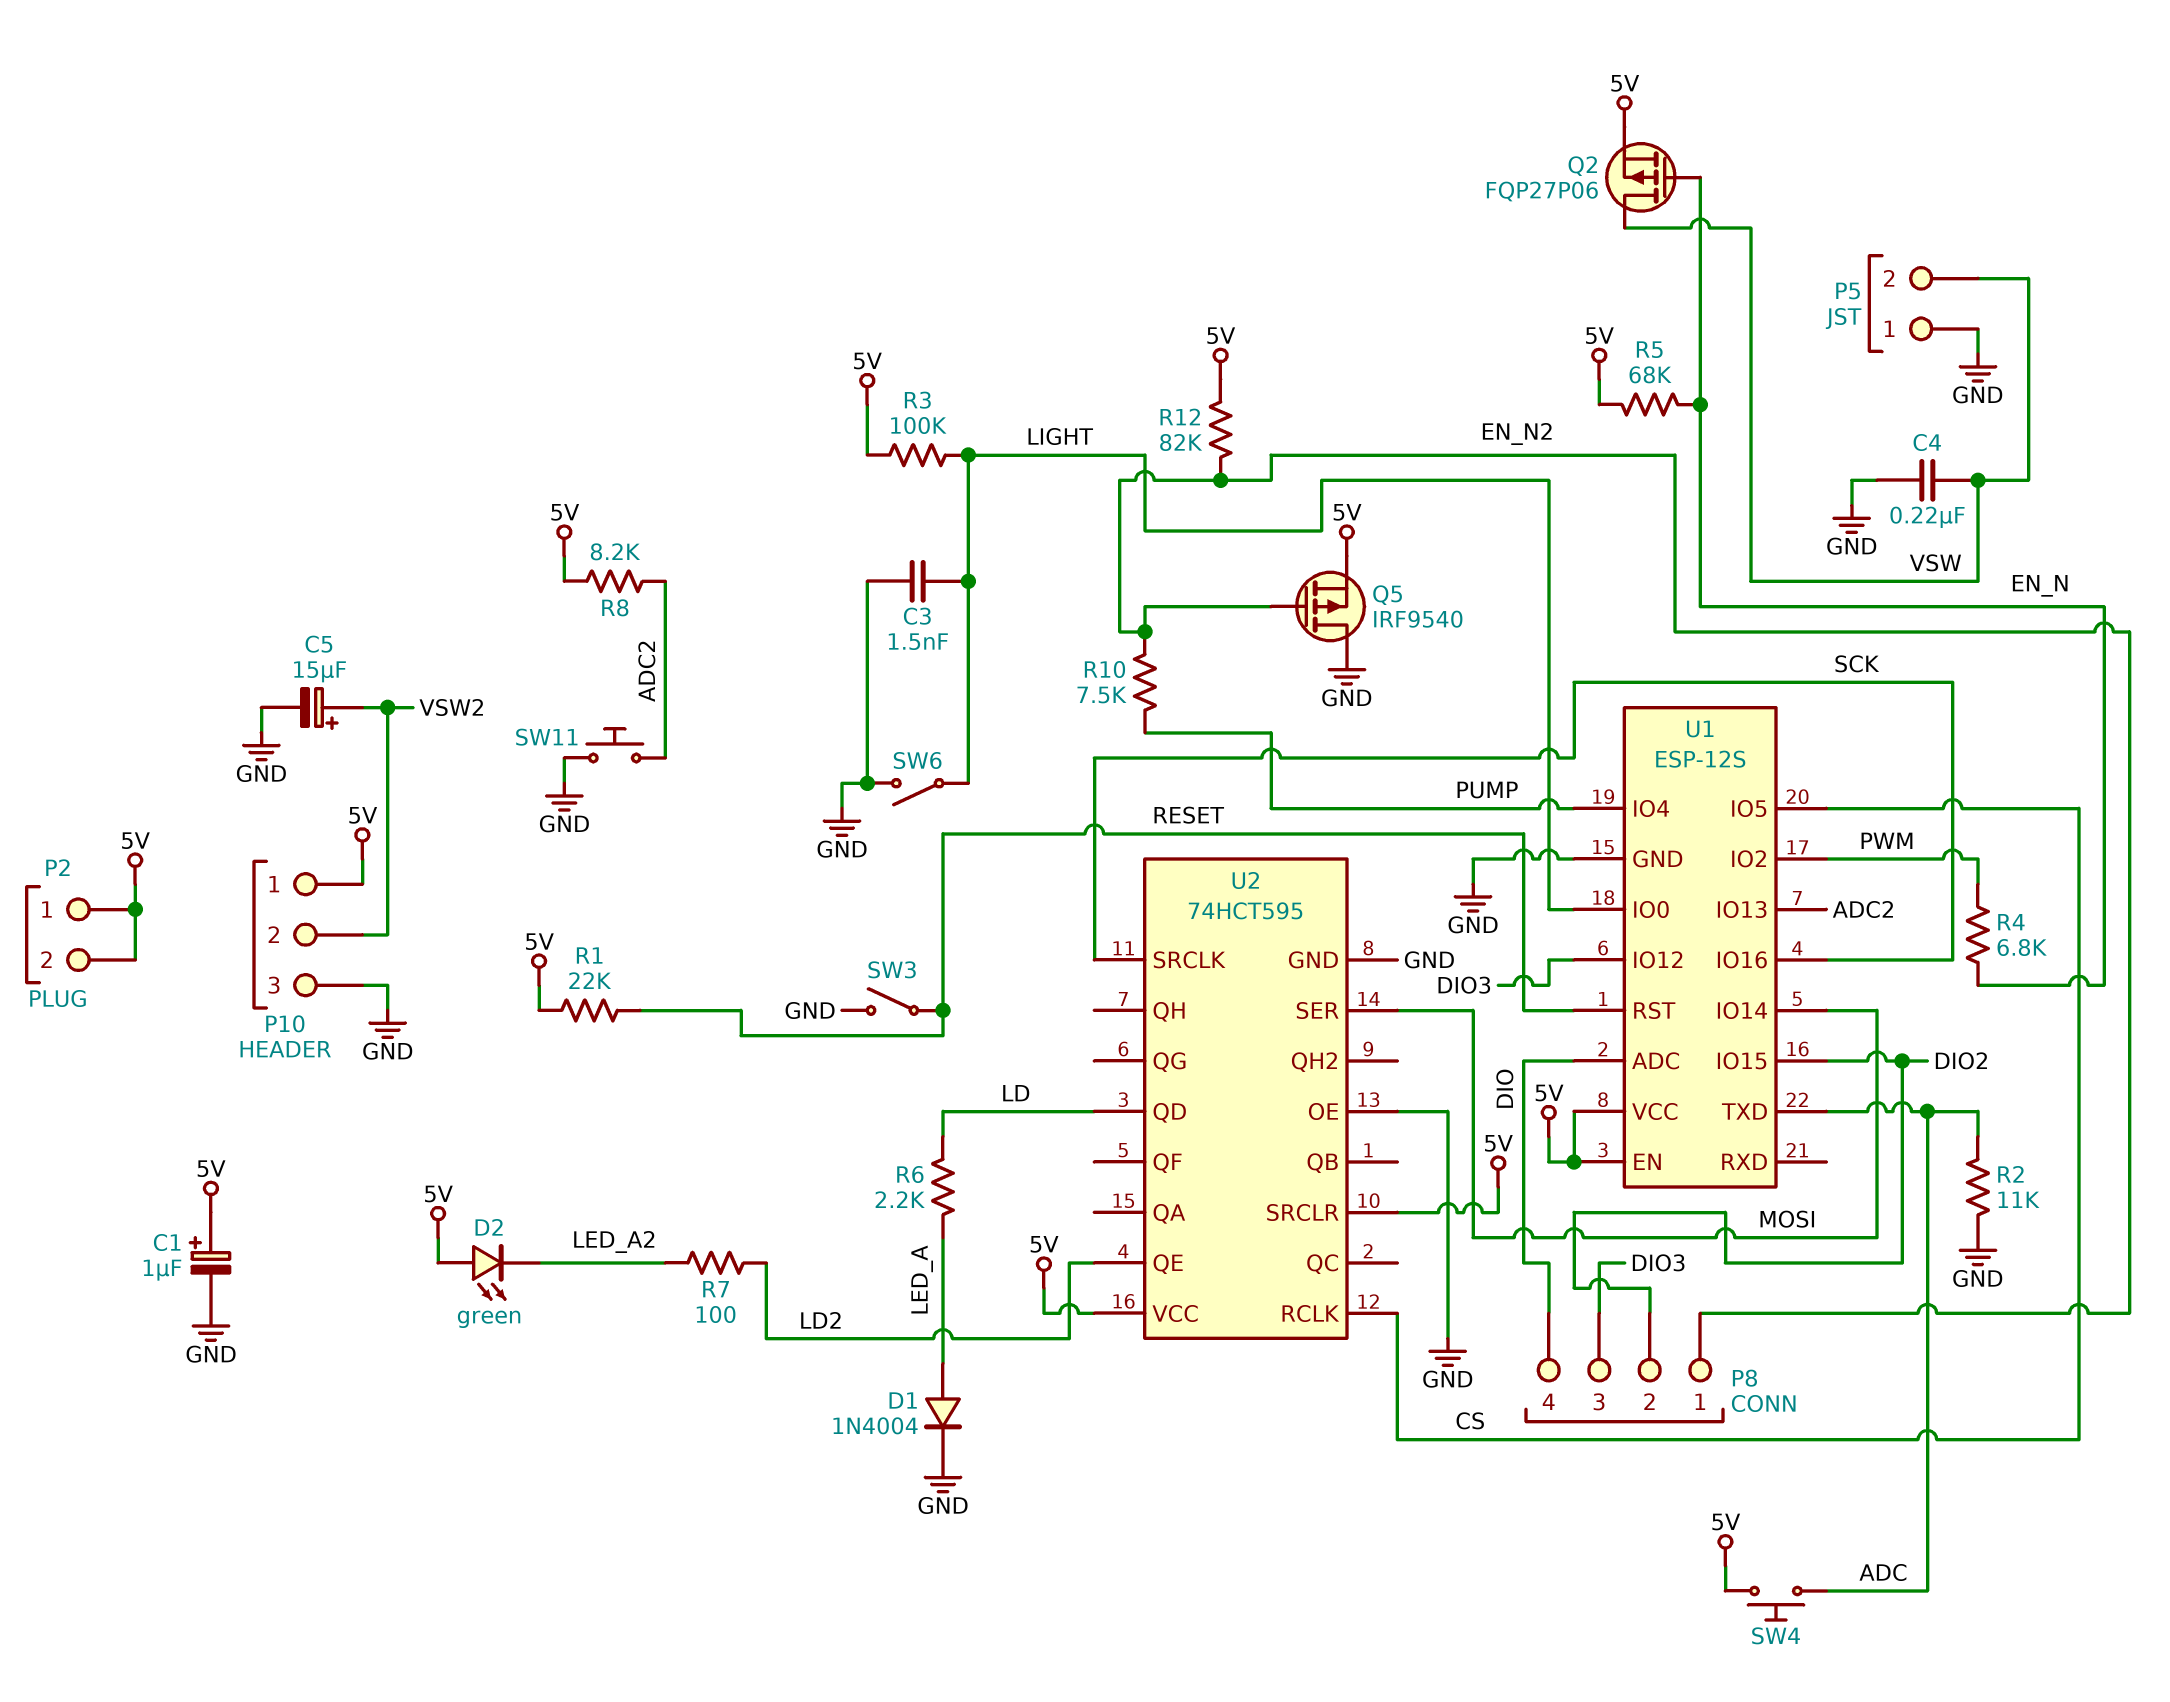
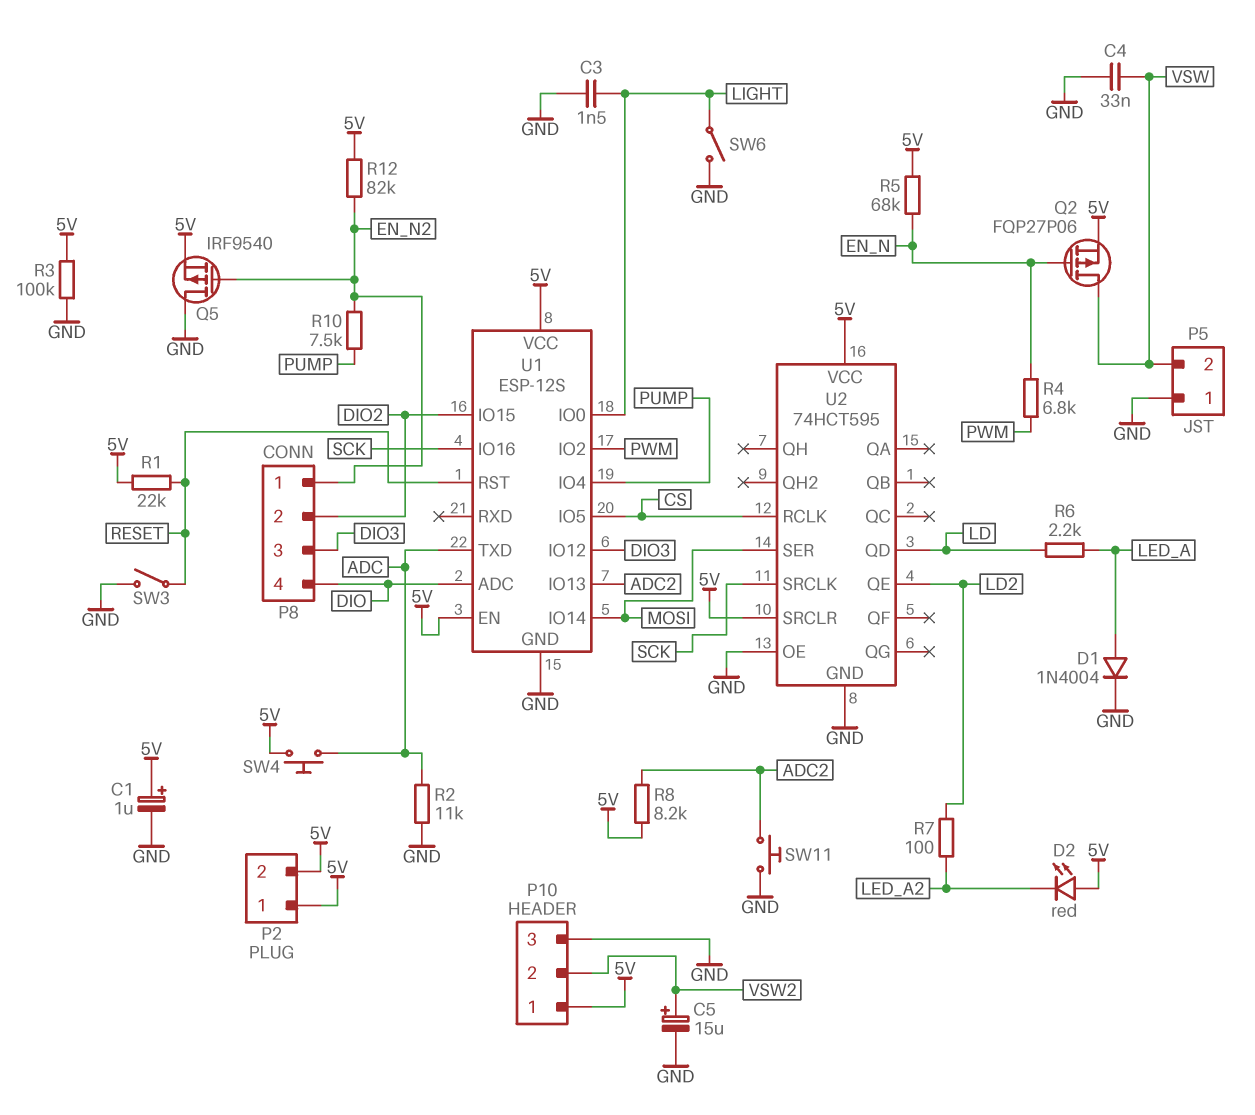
C4: 220nF (GND, VSW) -> 33nF (GND, VSW)
D2: LED green (A 5V, K LED_A2) -> LED red (A 5V, K LED_A2)
R3: 100k (5V, LIGHT) -> 100k (5V, GND)

